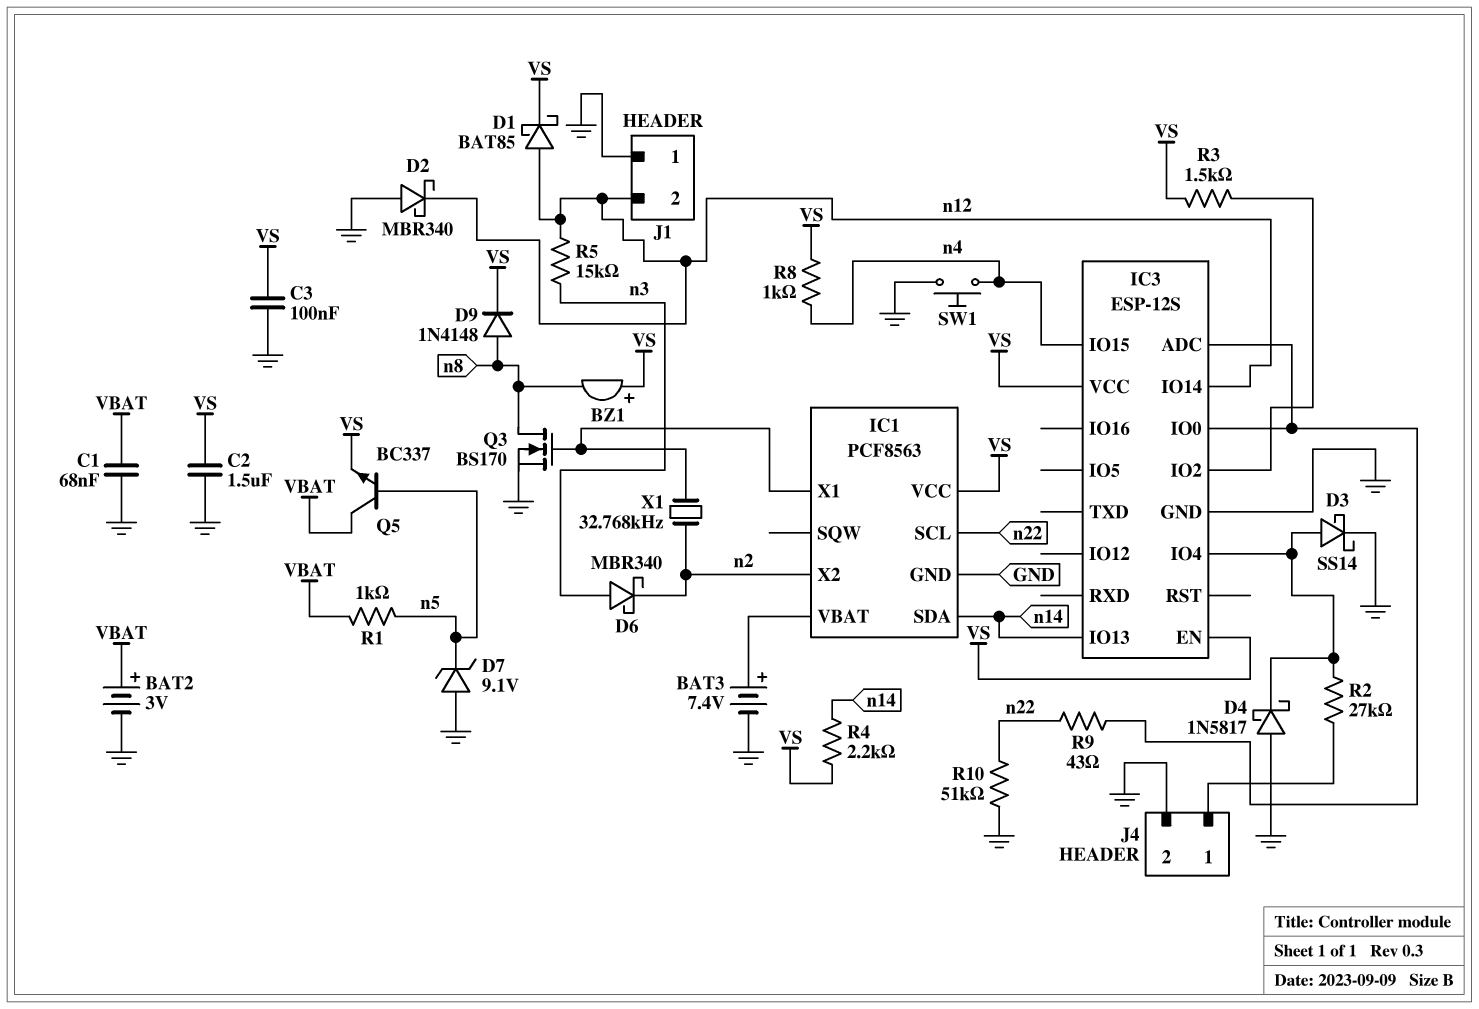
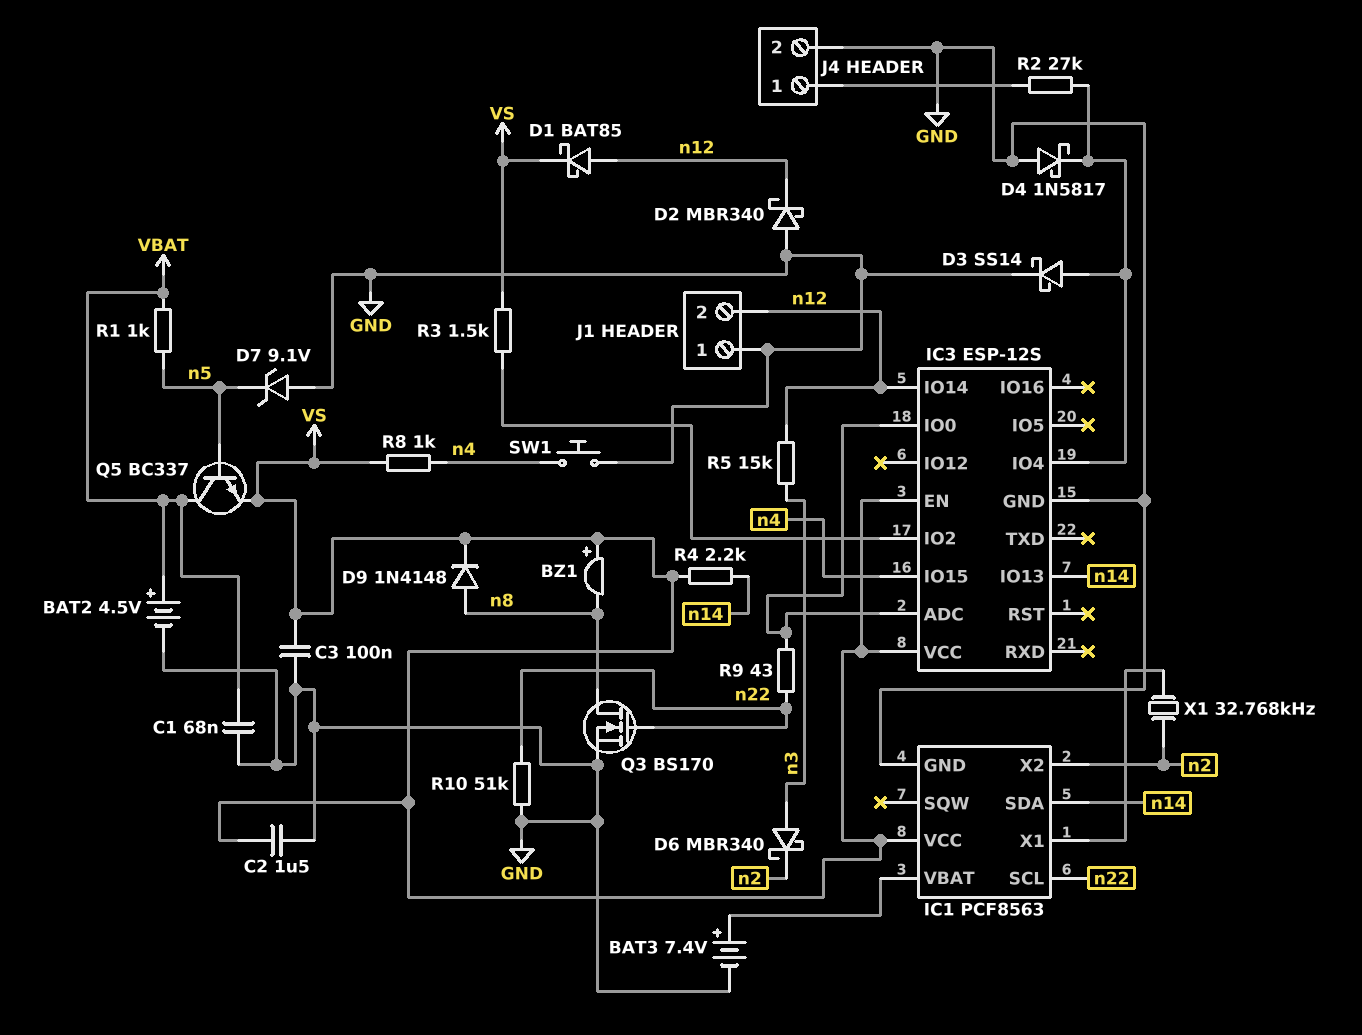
BAT2: 3V (plus VBAT, minus GND) -> 4.5V (plus VBAT, minus GND)
Q3: NMOS BS170 (G IC1/X1, D n8, S GND) -> NMOS BS170 (G n22, D n8, S GND)

